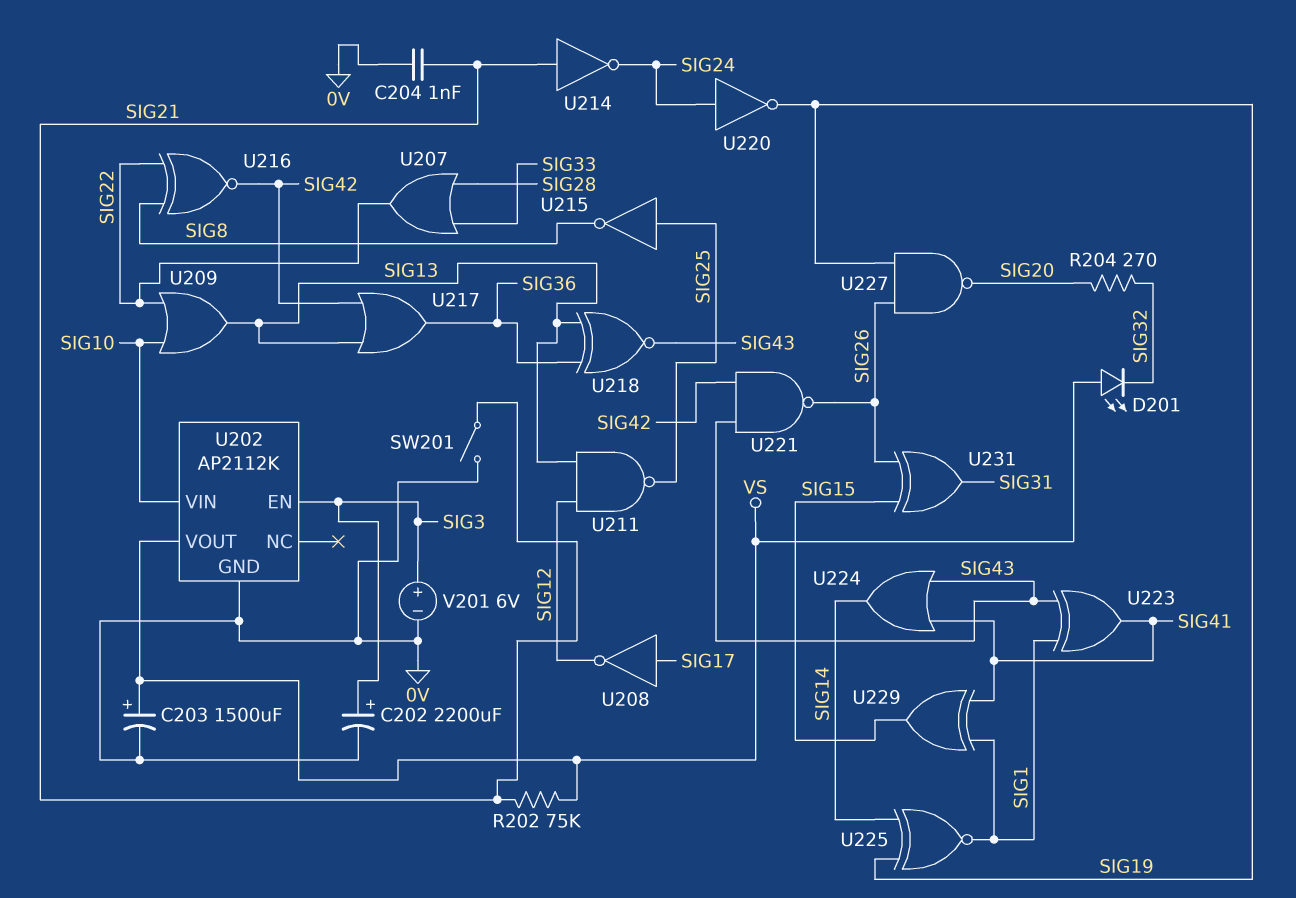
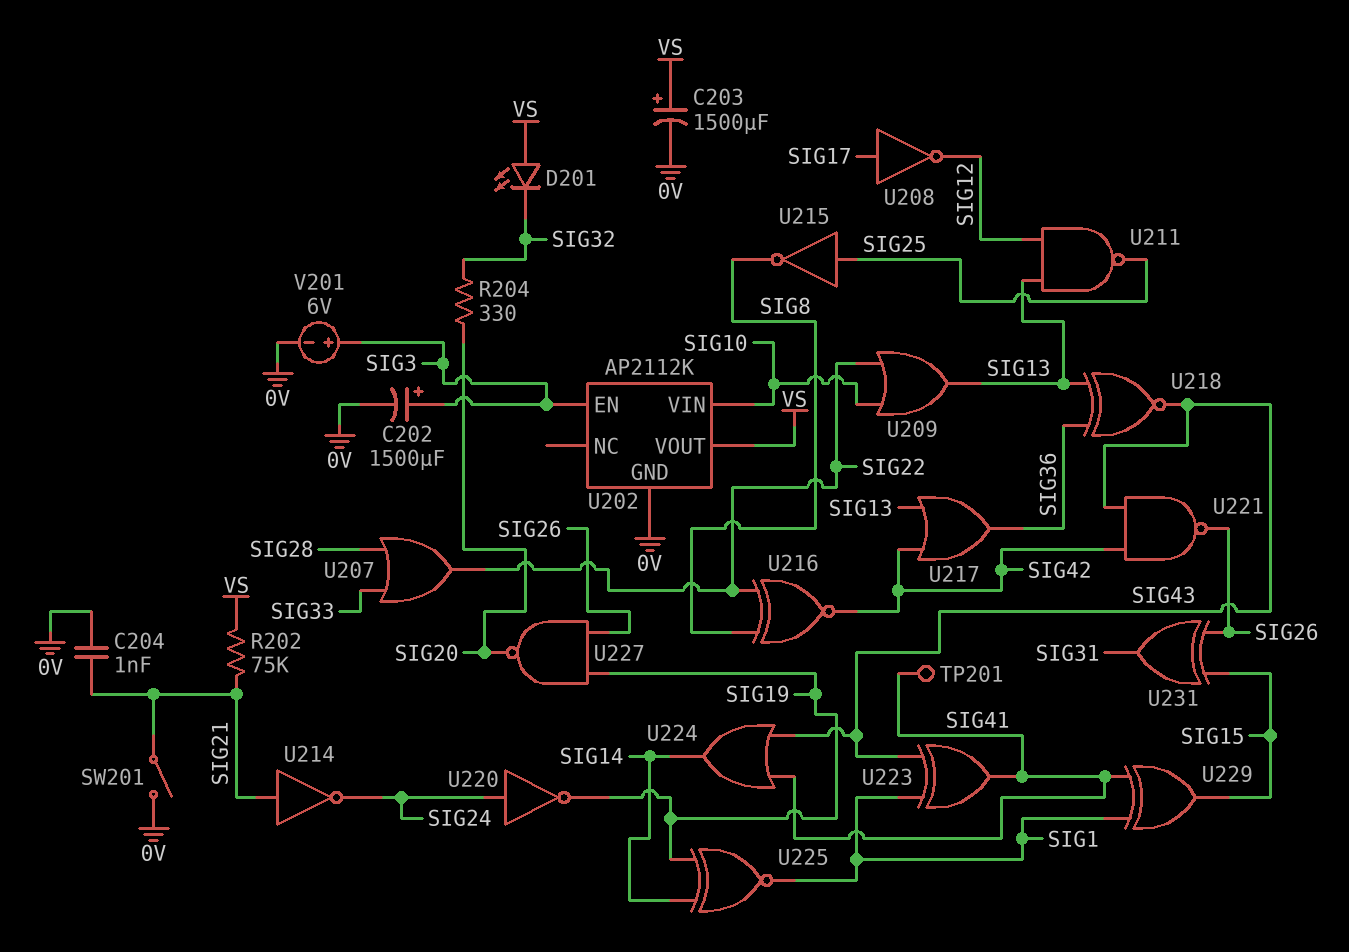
C202: 2200uF (plus SIG3, minus 0V) -> 1500uF (plus SIG3, minus 0V)
R204: 270 (SIG20, SIG32) -> 330 (SIG20, SIG32)
TP201: none -> test point (SIG41)

